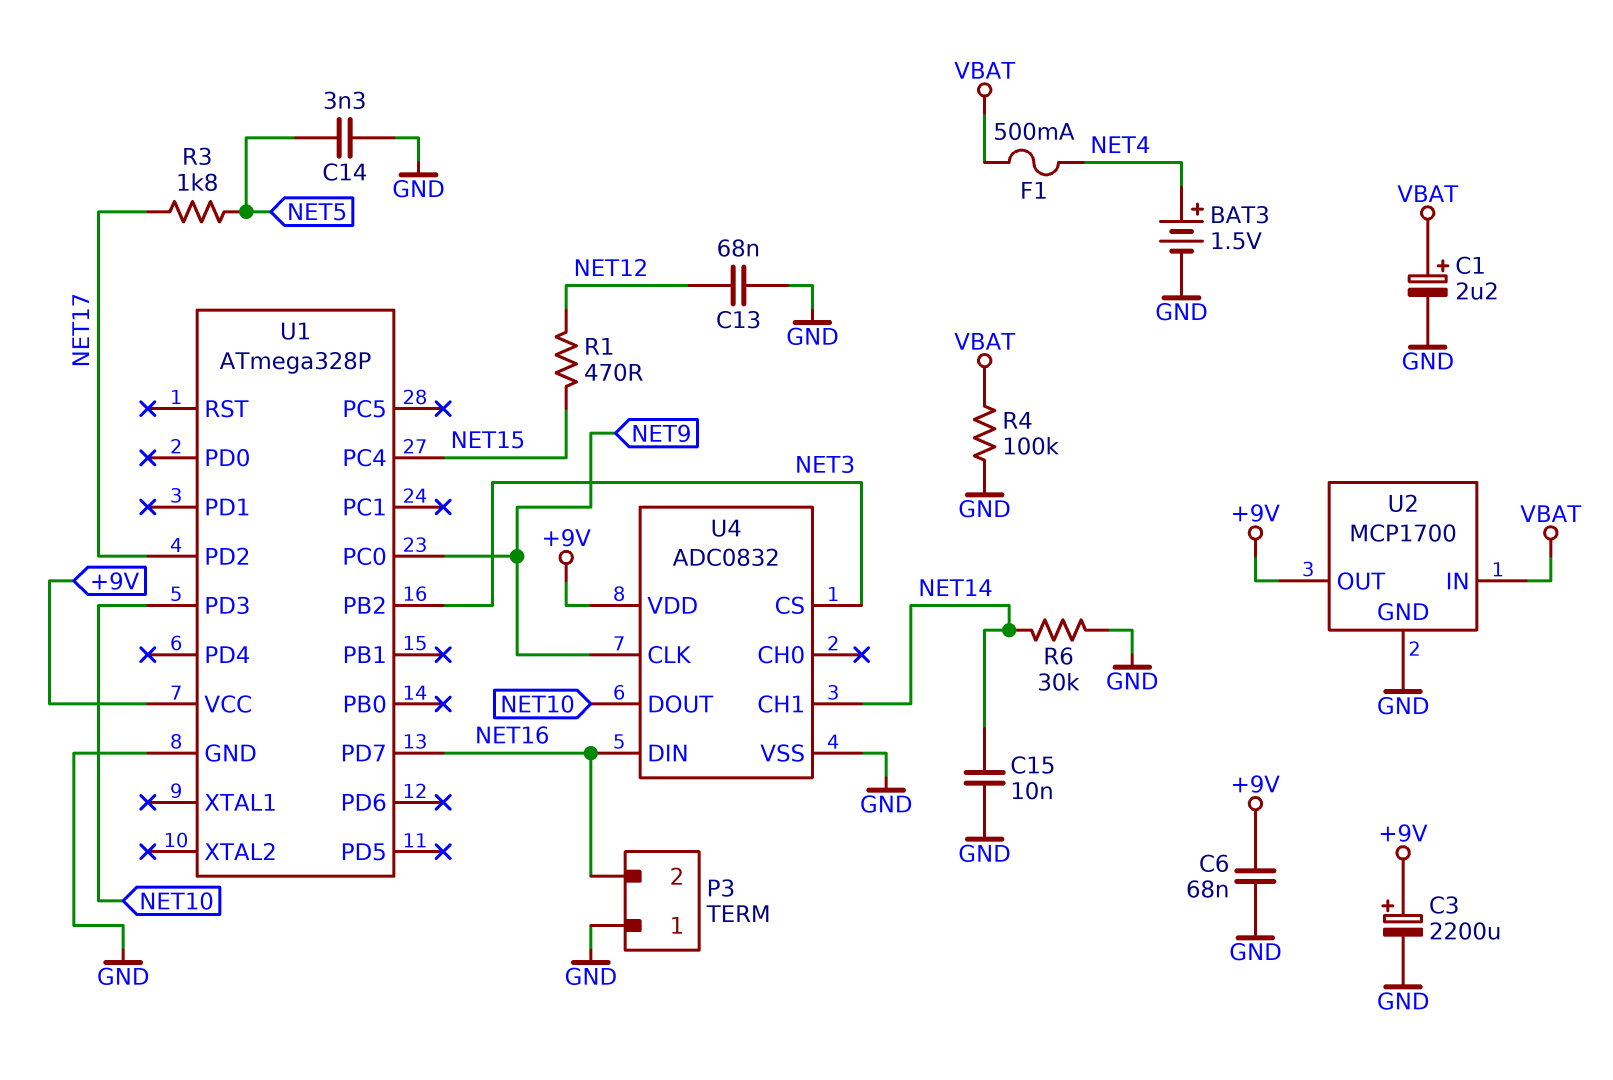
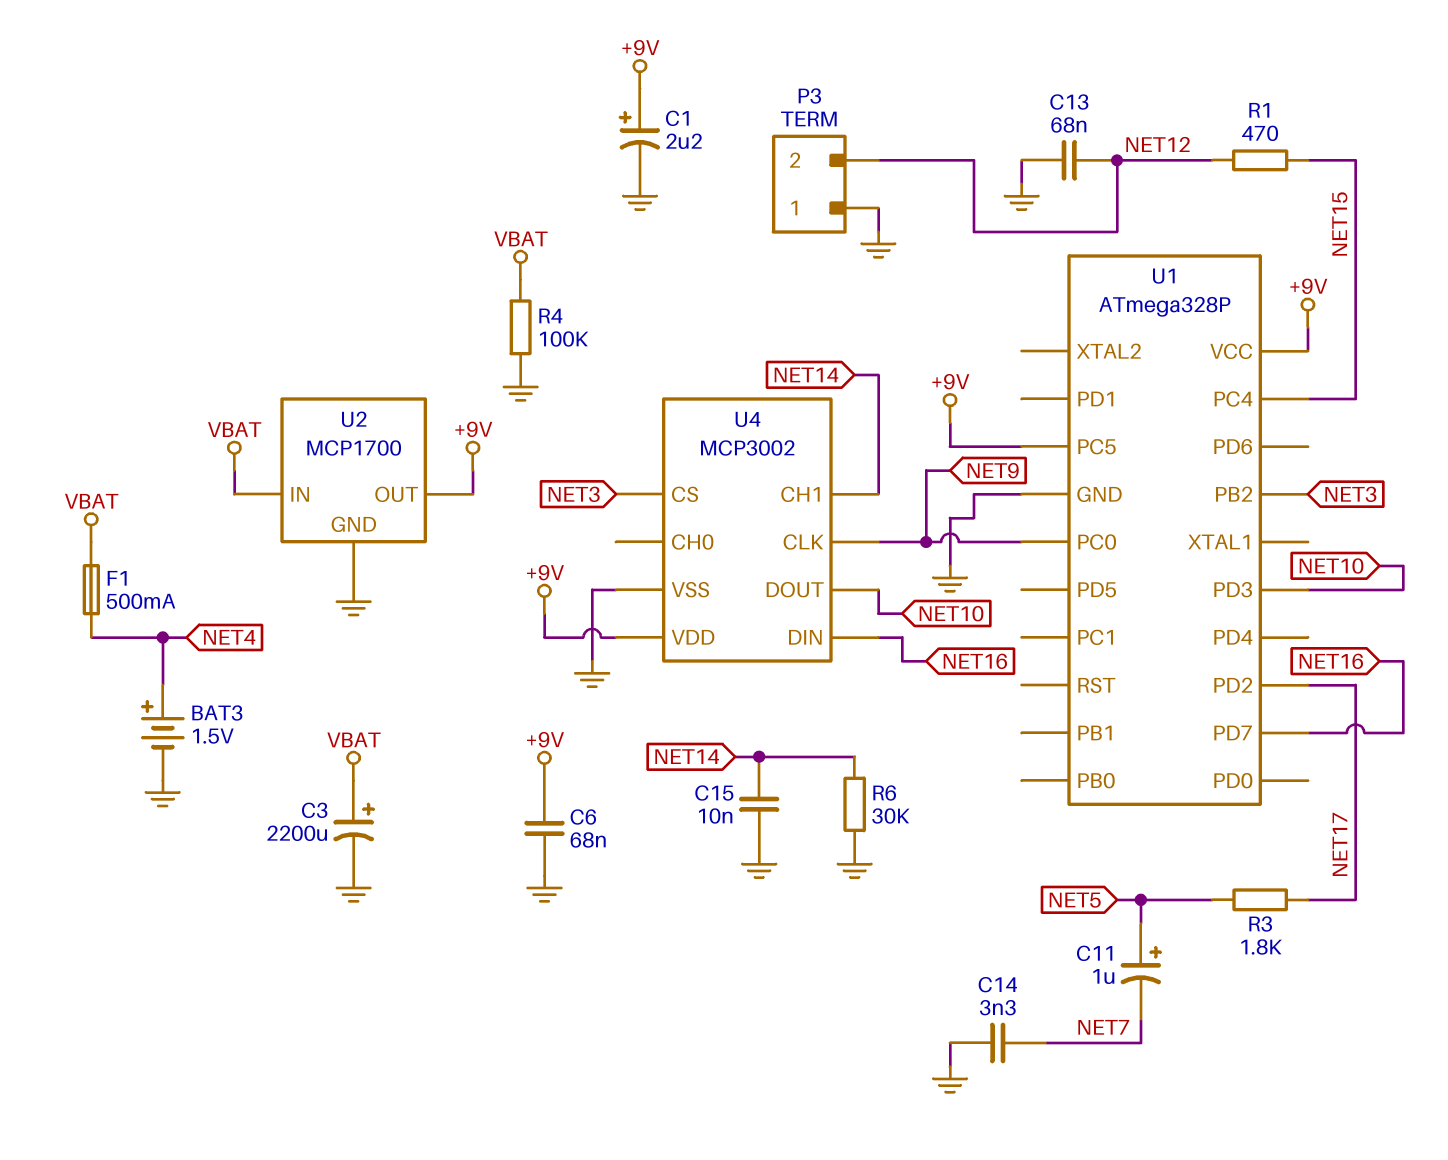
C1: 2.2uF (plus VBAT, minus GND) -> 2.2uF (plus +9V, minus GND)
C3: 2200uF (plus +9V, minus GND) -> 2200uF (plus VBAT, minus GND)
C11: none -> 1uF (plus NET5, minus NET7)
C14: 3.3nF (GND, NET5) -> 3.3nF (GND, NET7)
P3 pin 2: NET16 -> NET12
U1 pin PC5: none -> +9V
U4: ADC0832 -> MCP3002

